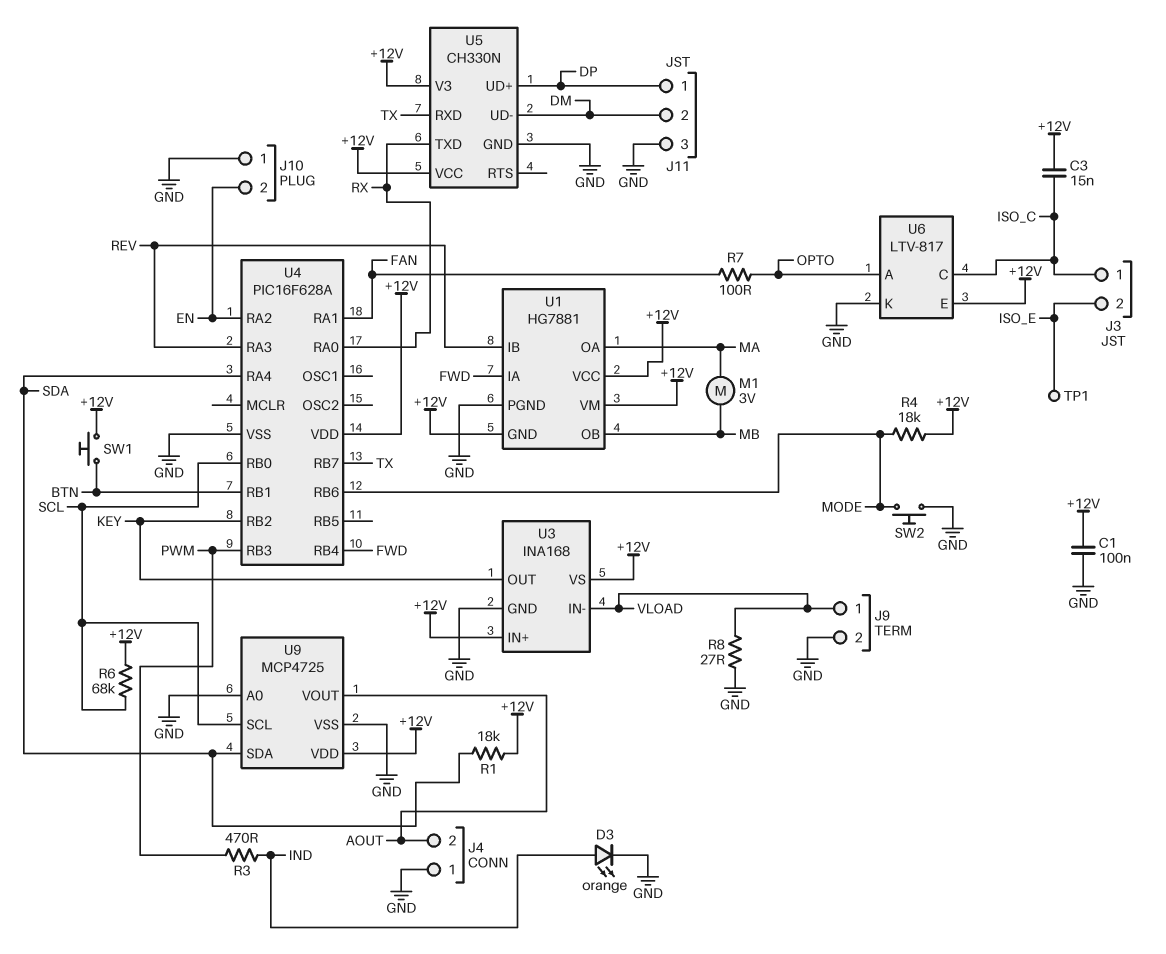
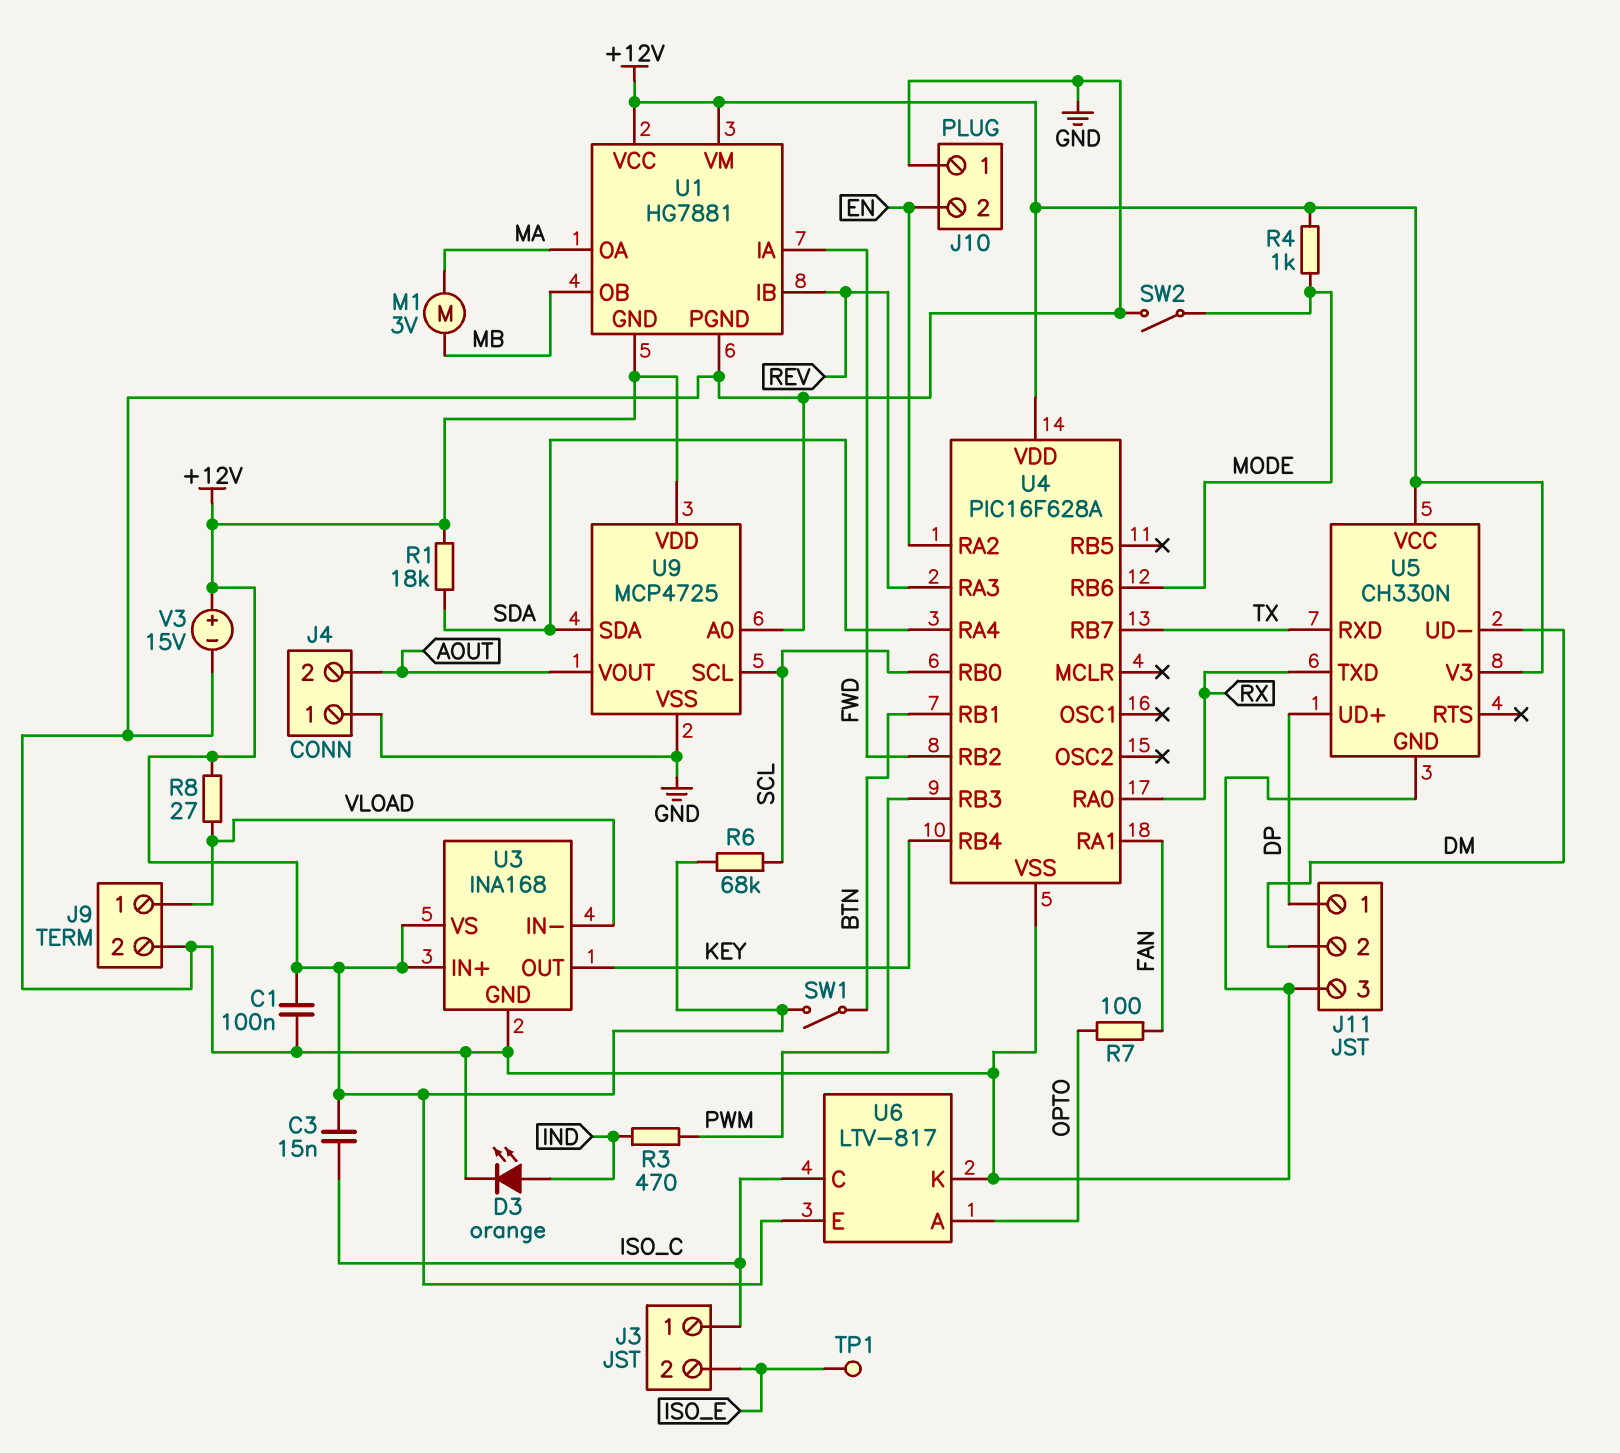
R4: 18k (+12V, MODE) -> 1k (+12V, MODE)
R8: 27 (GND, VLOAD) -> 27 (+12V, VLOAD)
SW1: button (+12V, BTN) -> switch (+12V, BTN)
SW2: button (GND, MODE) -> switch (GND, MODE)
U4 pin RB2: KEY -> FWD
U4 pin RB4: FWD -> KEY
V3: none -> 15V (plus +12V, minus GND)

